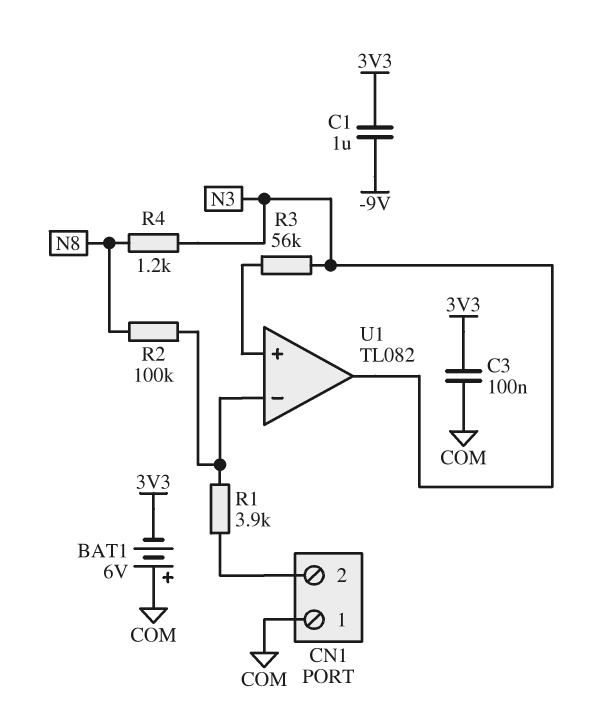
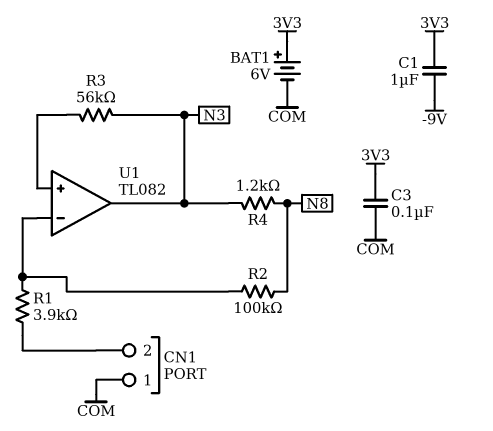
BAT1: 6V (plus COM, minus 3V3) -> 6V (plus 3V3, minus COM)

